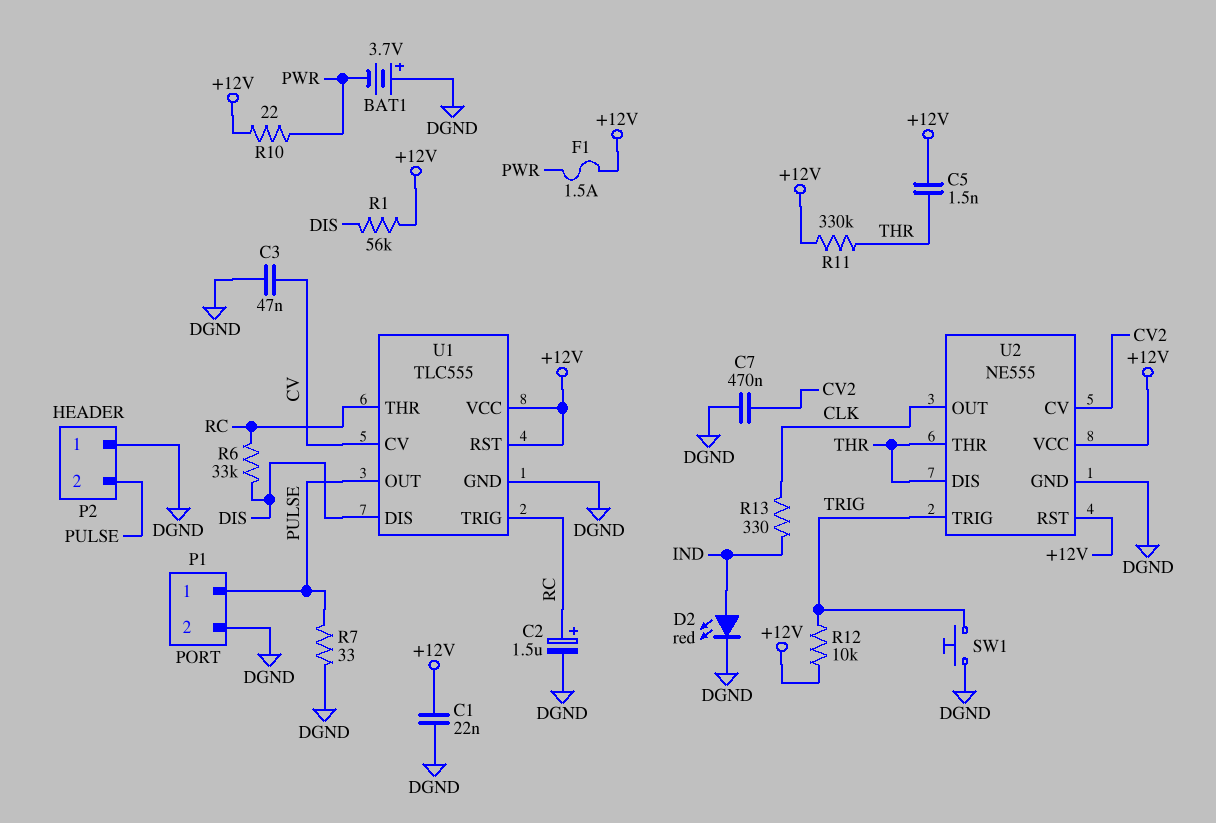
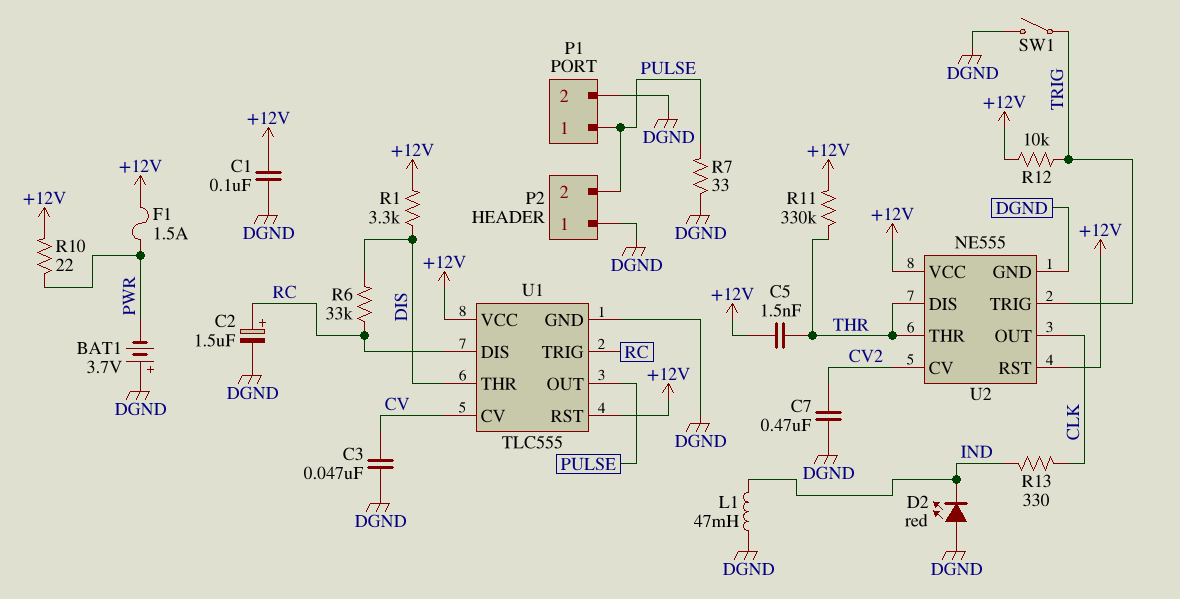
C1: 22nF (+12V, DGND) -> 100nF (+12V, DGND)
D2: LED red (A IND, K DGND) -> LED red (A DGND, K IND)
L1: none -> 47mH (DGND, IND)
R1: 56k (+12V, DIS) -> 3.3k (+12V, DIS)
SW1: button (DGND, TRIG) -> switch (DGND, TRIG)
U1 pin DIS: DIS -> RC
U1 pin THR: RC -> DIS

